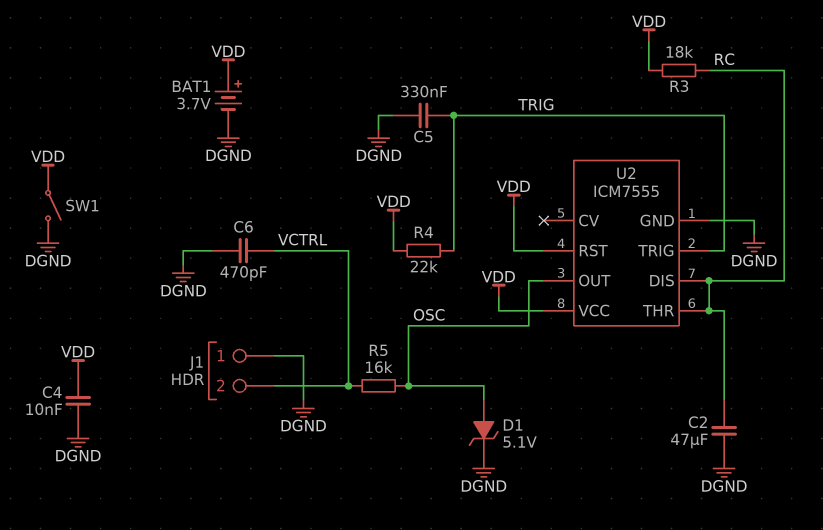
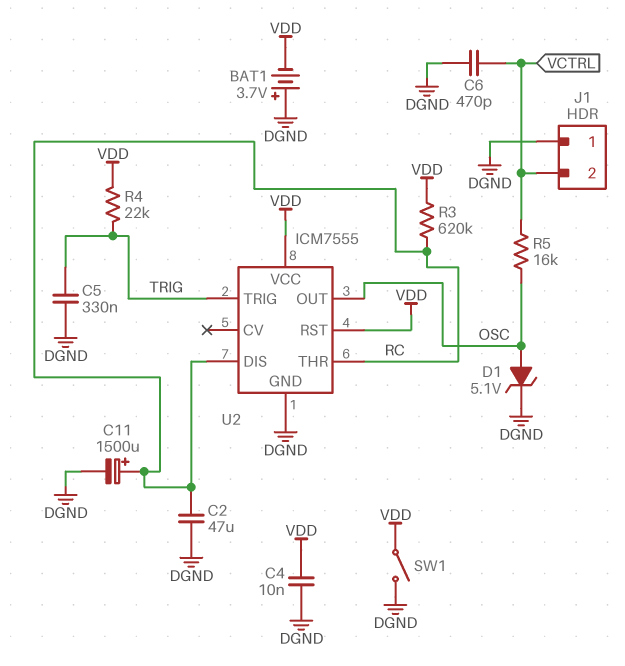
BAT1: 3.7V (plus VDD, minus DGND) -> 3.7V (plus DGND, minus VDD)
C11: none -> 1500uF (plus RC, minus DGND)
R3: 18k (RC, VDD) -> 620k (RC, VDD)

